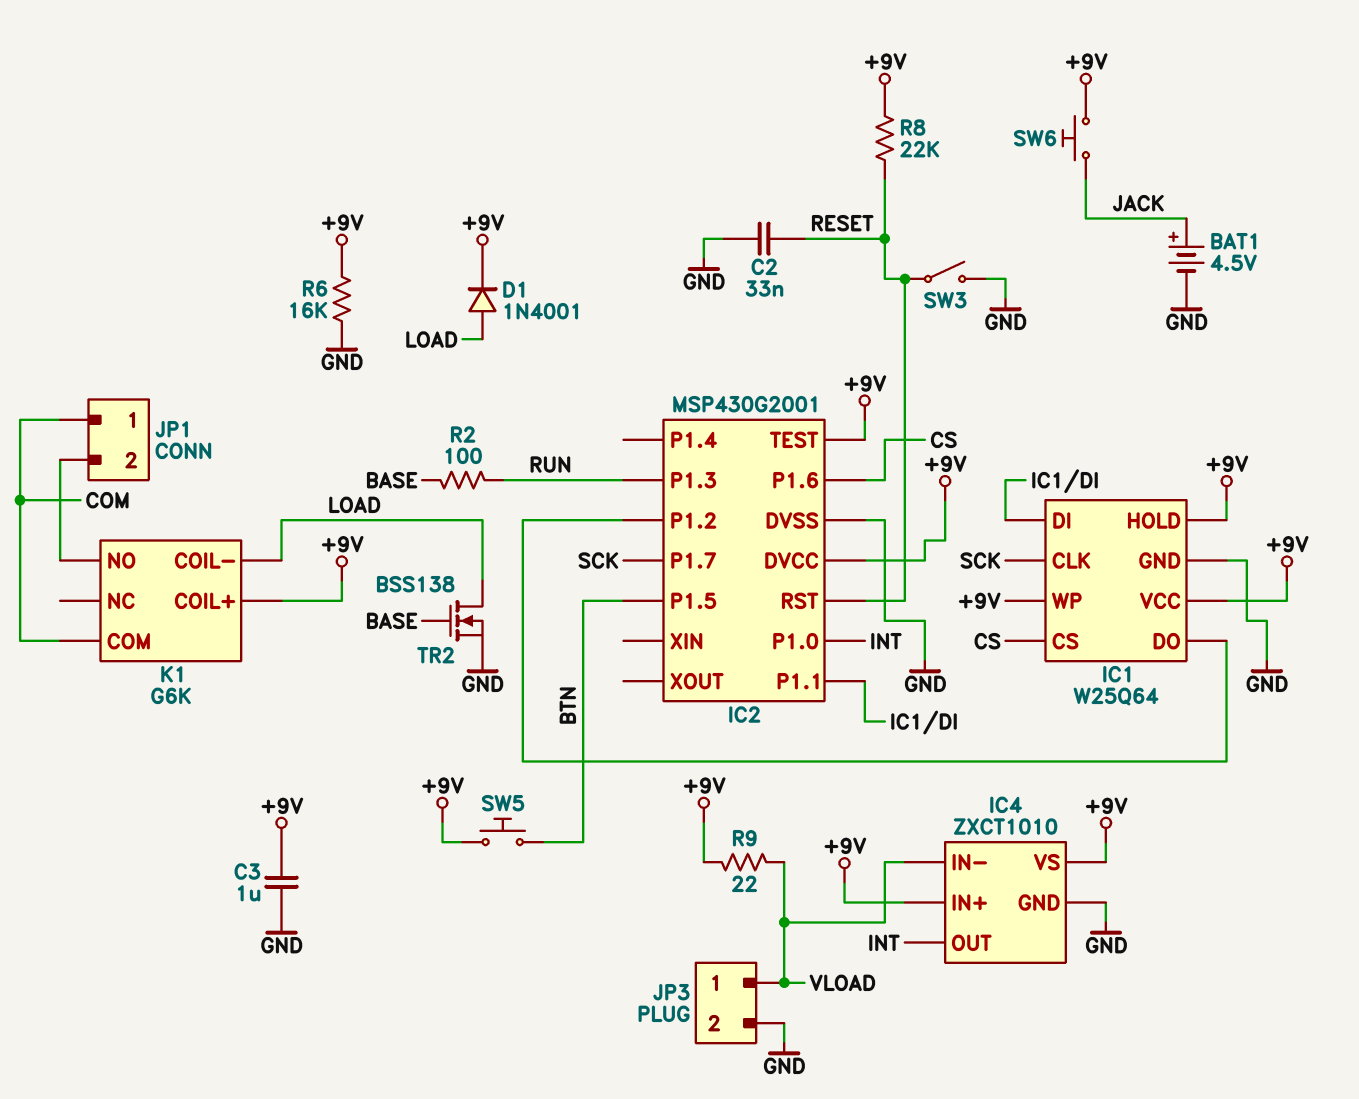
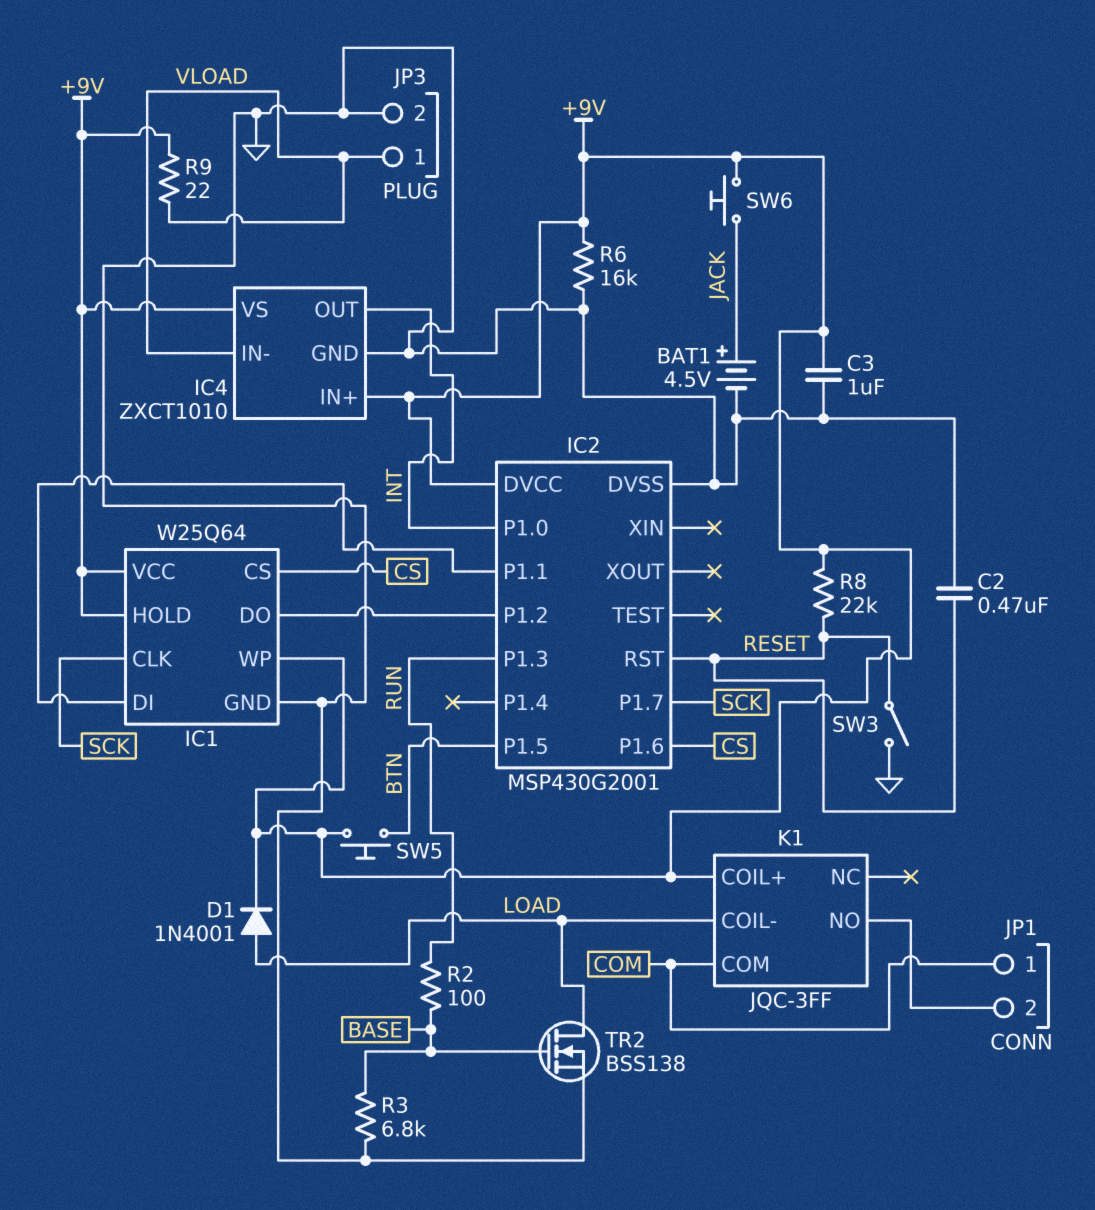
C2: 33nF (GND, RESET) -> 470nF (GND, RESET)
IC2 pin TEST: +9V -> none
K1: G6K -> JQC-3FF
R3: none -> 6.8k (BASE, GND)

